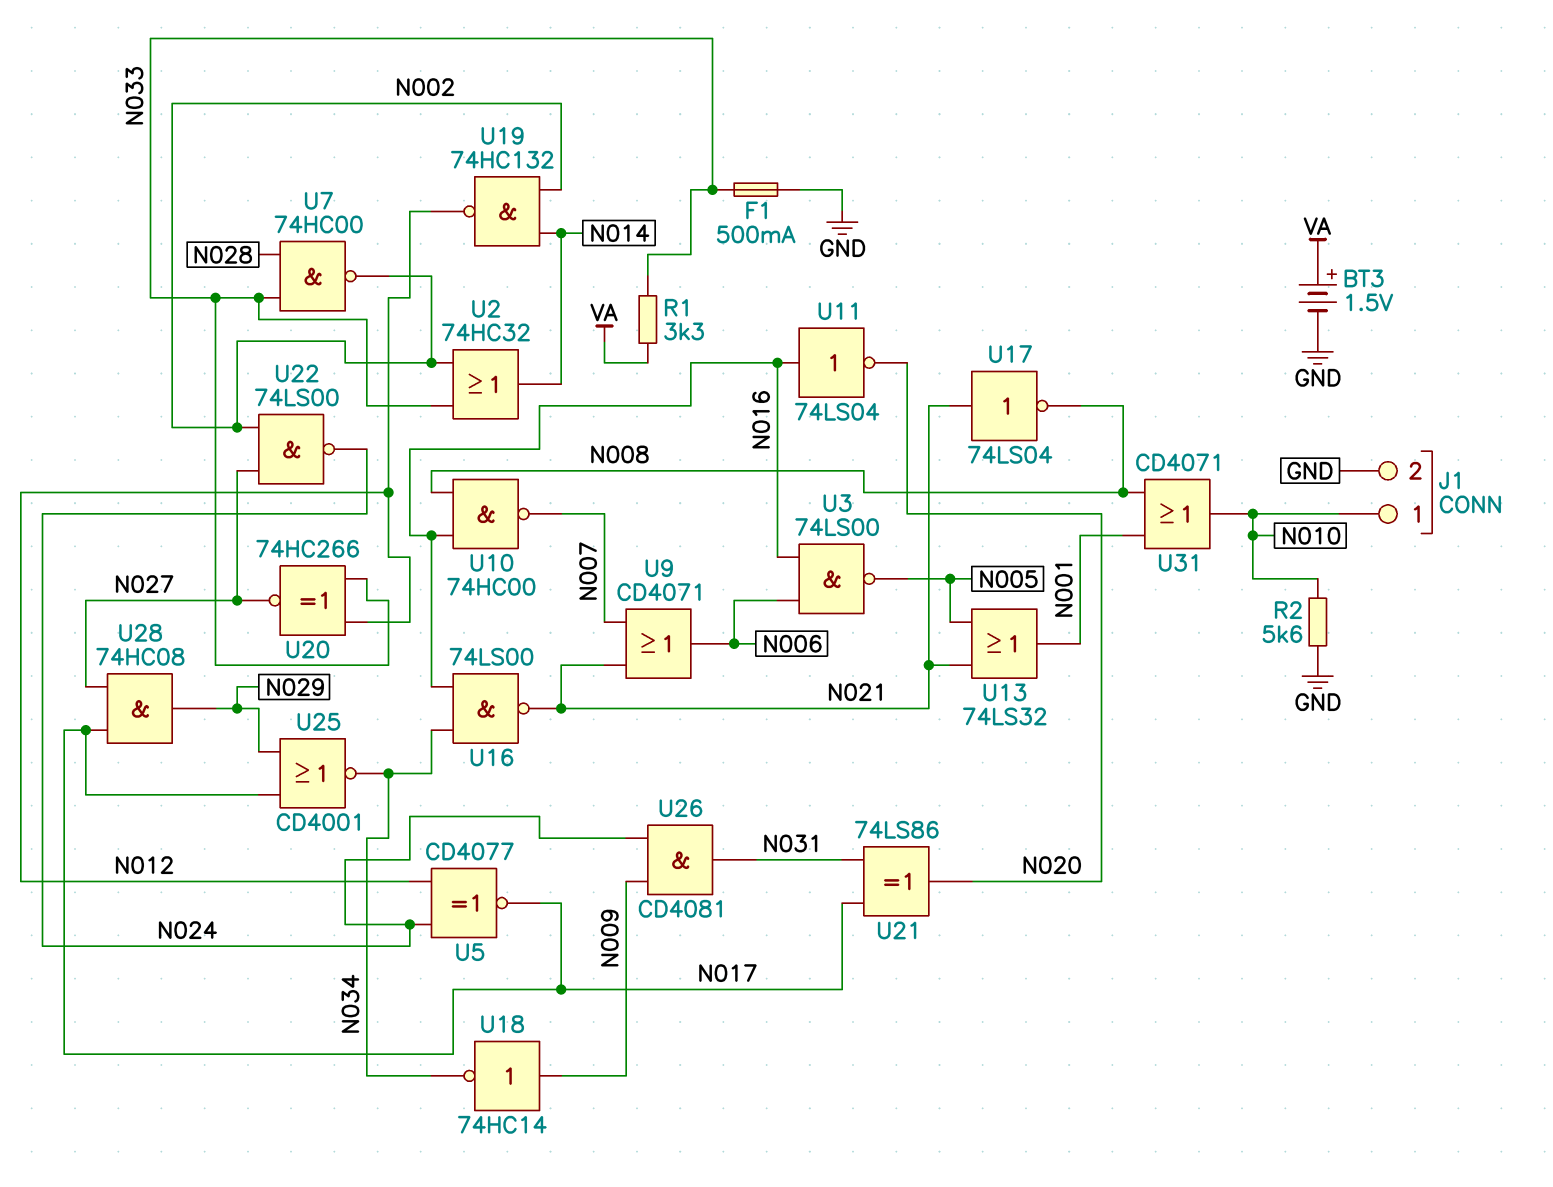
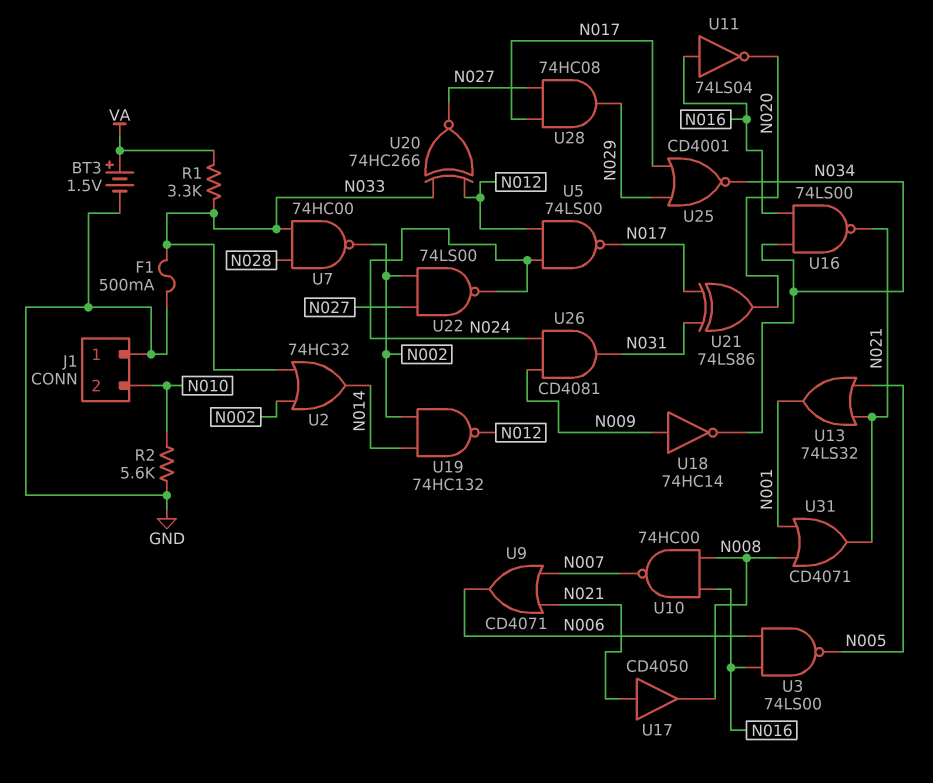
J1 pin 1: N010 -> GND
J1 pin 2: GND -> N010
U5: XNOR CD4077 (in N012, in N024, out N017) -> NAND 74LS00 (in N012, in N024, out N017)
U17: NOT 74LS04 (in N021, out N008) -> buffer CD4050 (in N021, out N008)
U31: OR CD4071 (in N001, in N008, out N010) -> OR CD4071 (in N001, in N008, out N021)

